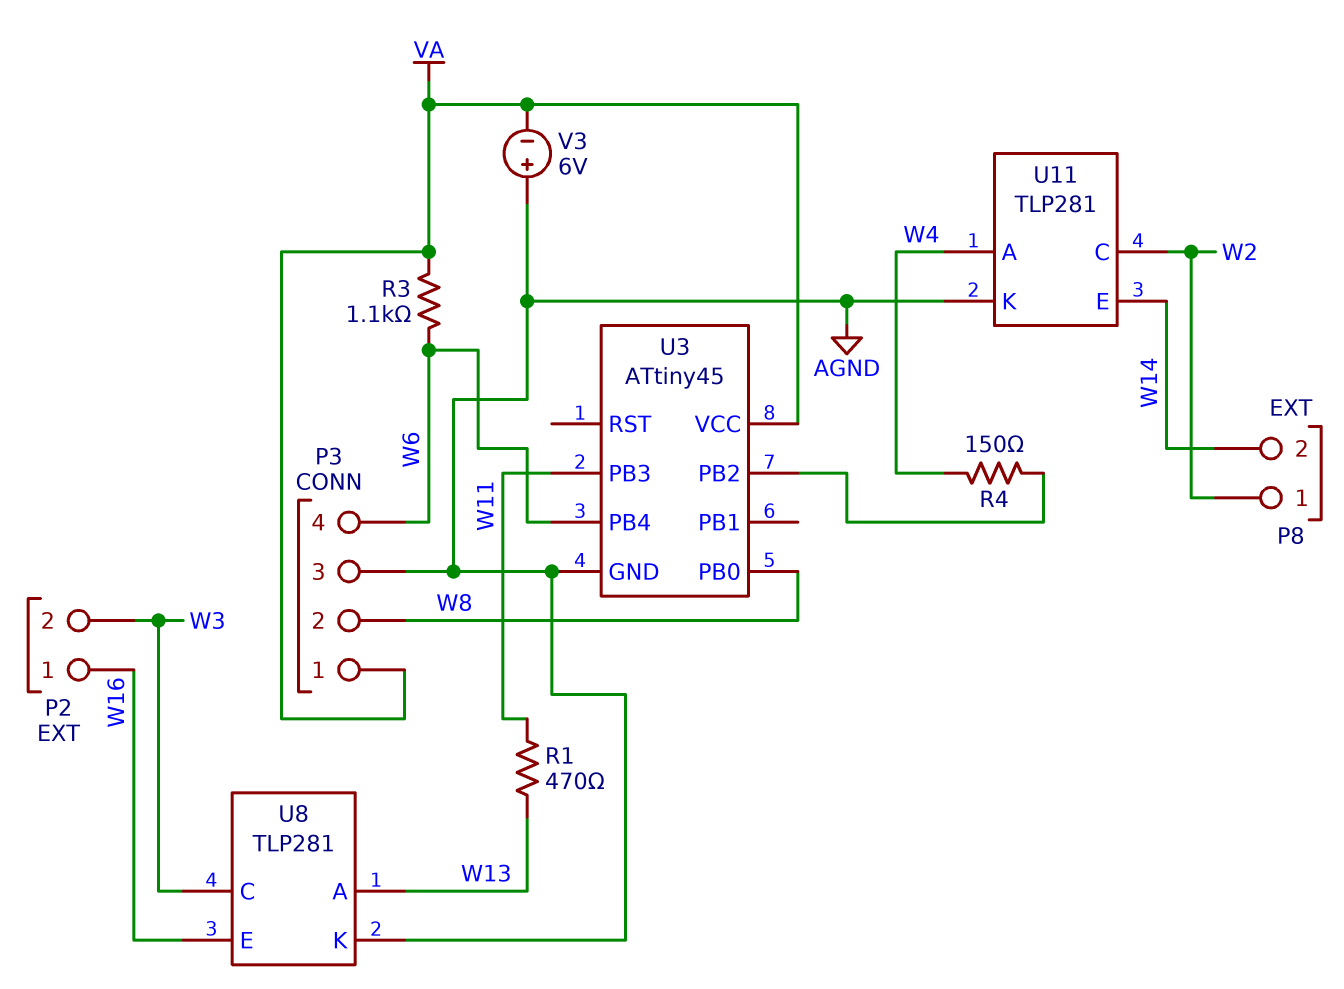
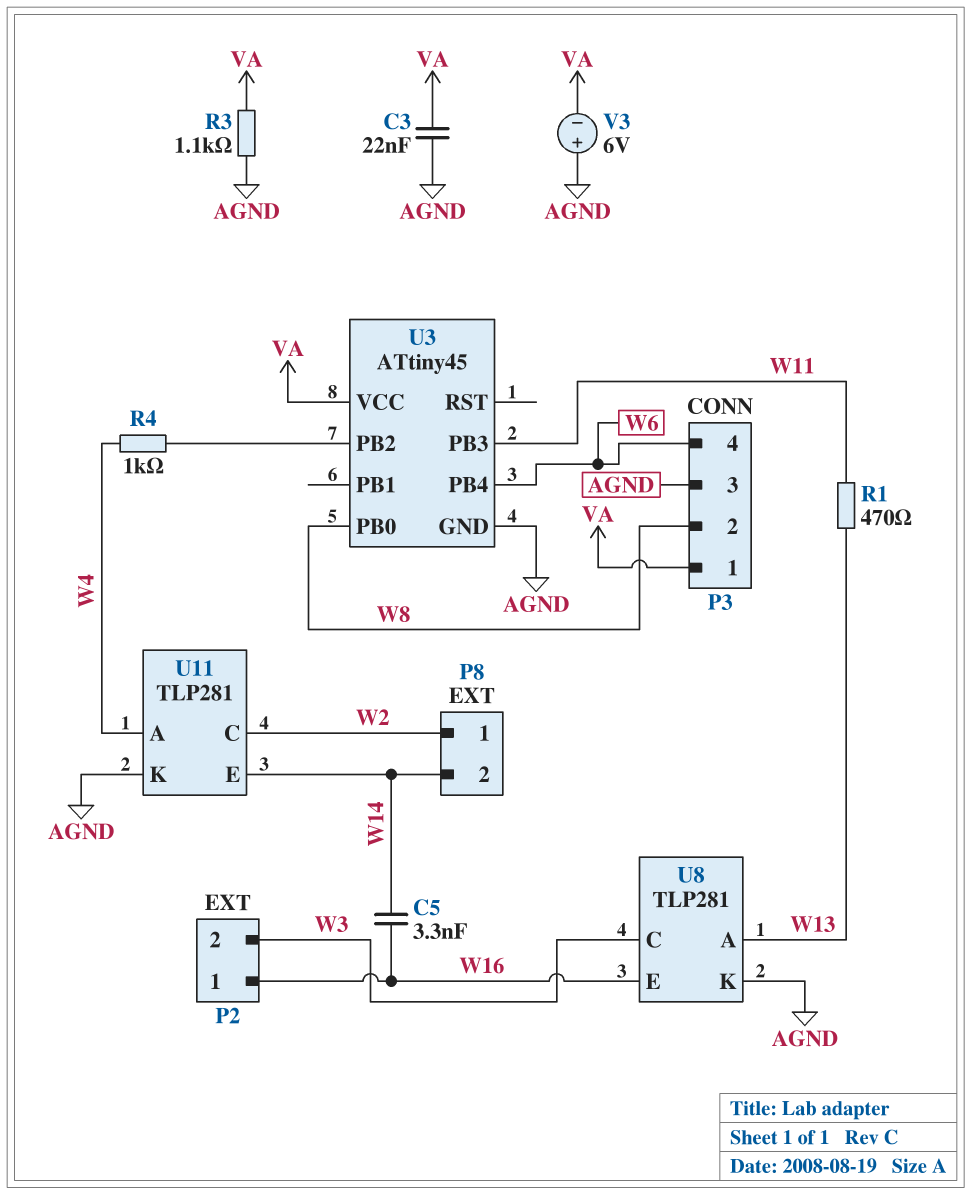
C3: none -> 22nF (AGND, VA)
C5: none -> 3.3nF (W14, W16)
R3: 1.1k (VA, W6) -> 1.1k (AGND, VA)
R4: 150 (U3/PB2, W4) -> 1k (U3/PB2, W4)

